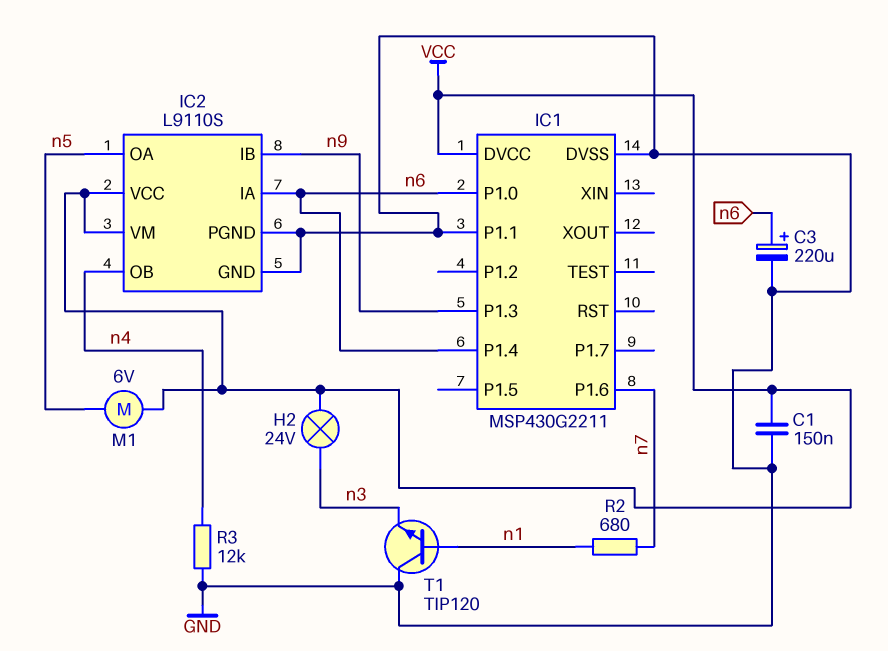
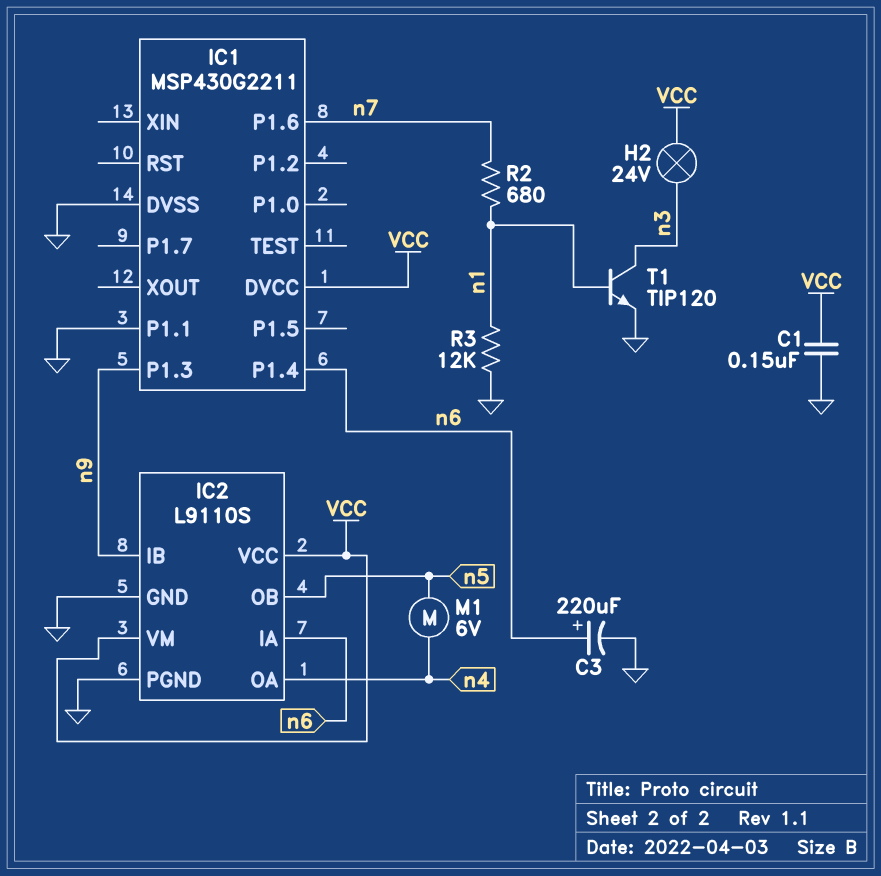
IC1 pin P1.0: n6 -> none
IC2 pin OA: n5 -> n4
IC2 pin OB: n4 -> n5
M1: motor 6V (VCC, n5) -> motor 6V (n4, n5)
R3: 12k (GND, n4) -> 12k (GND, n1)
T1: NPN TIP120 (B n1, C GND, E n3) -> NPN TIP120 (B n1, C n3, E GND)

